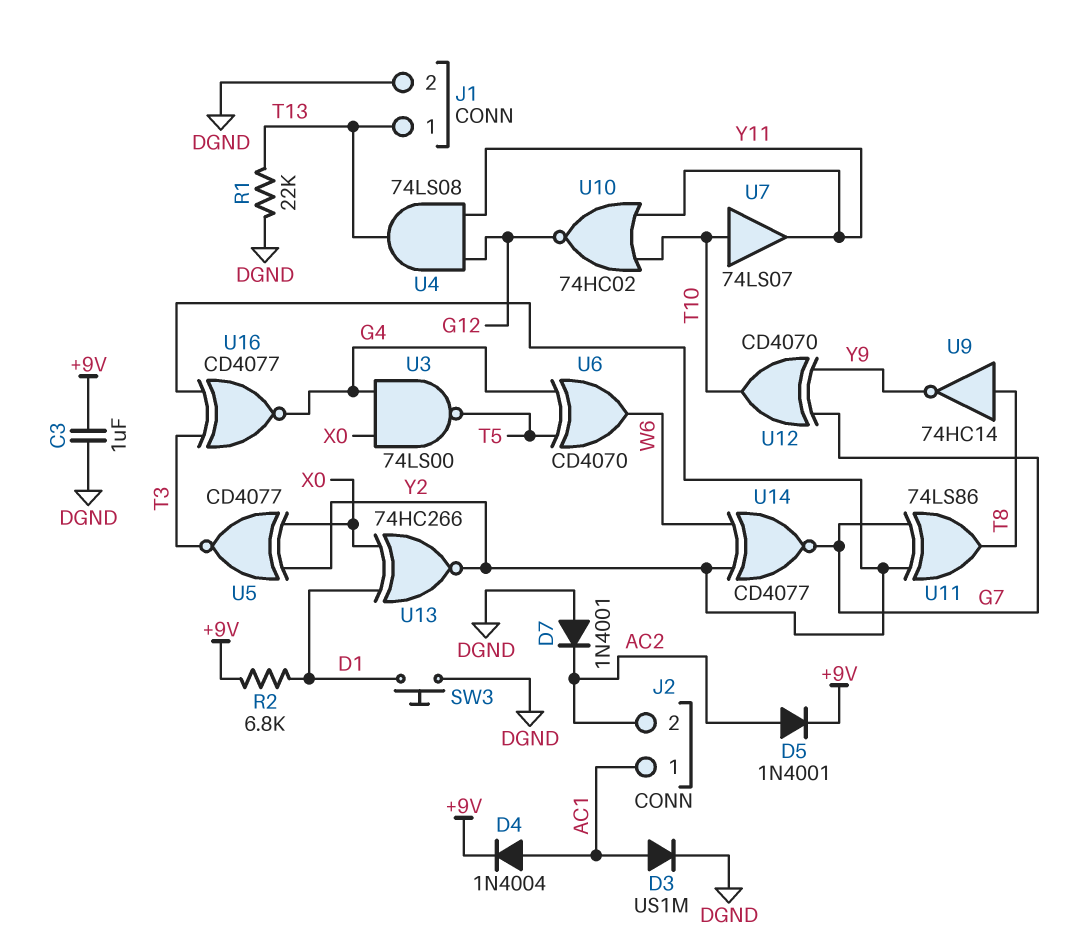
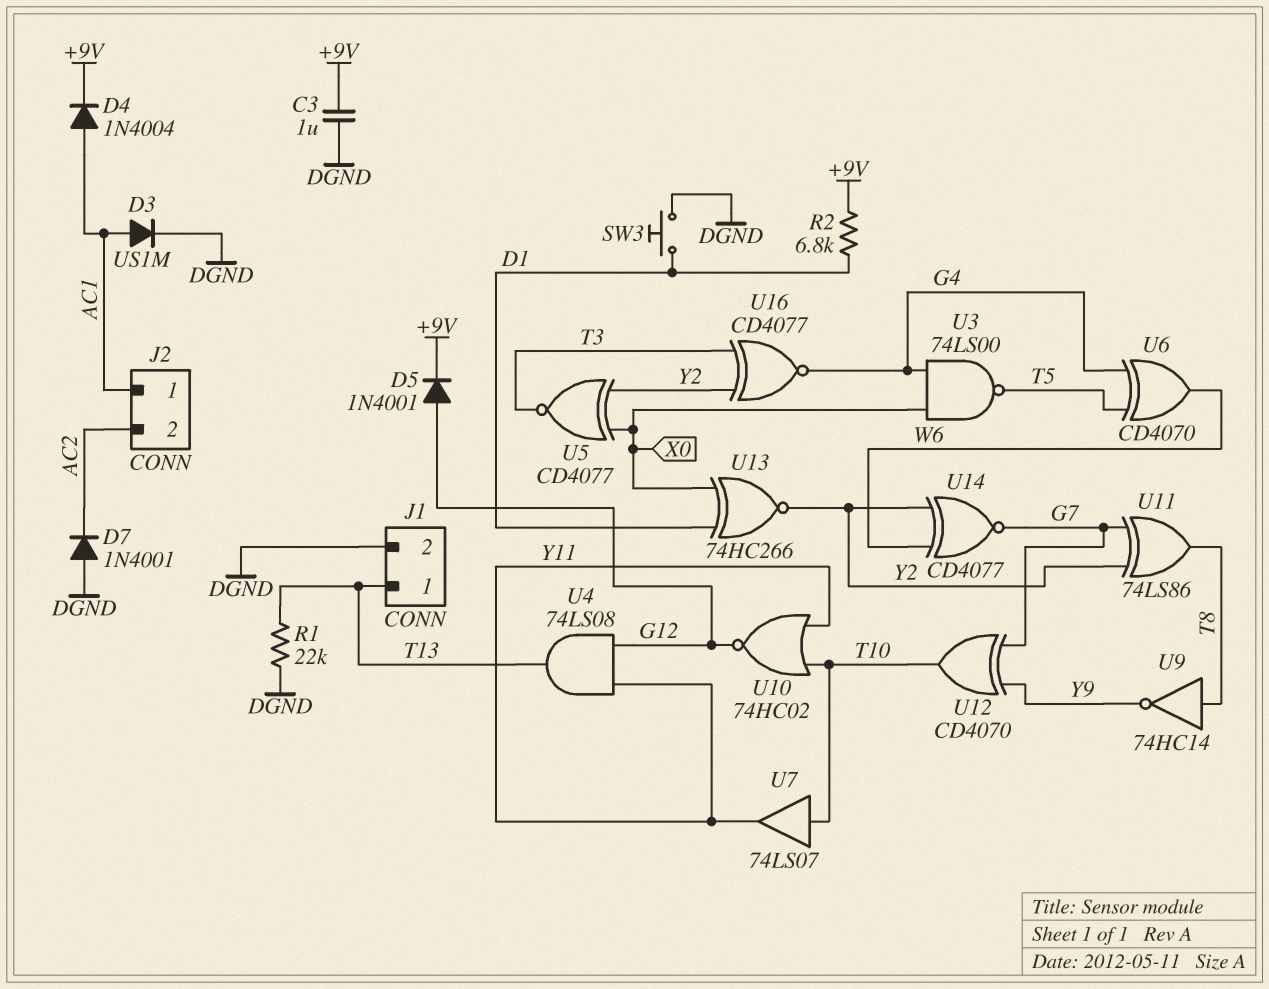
D5: diode 1N4001 (A AC2, K +9V) -> diode 1N4001 (A G12, K +9V)

